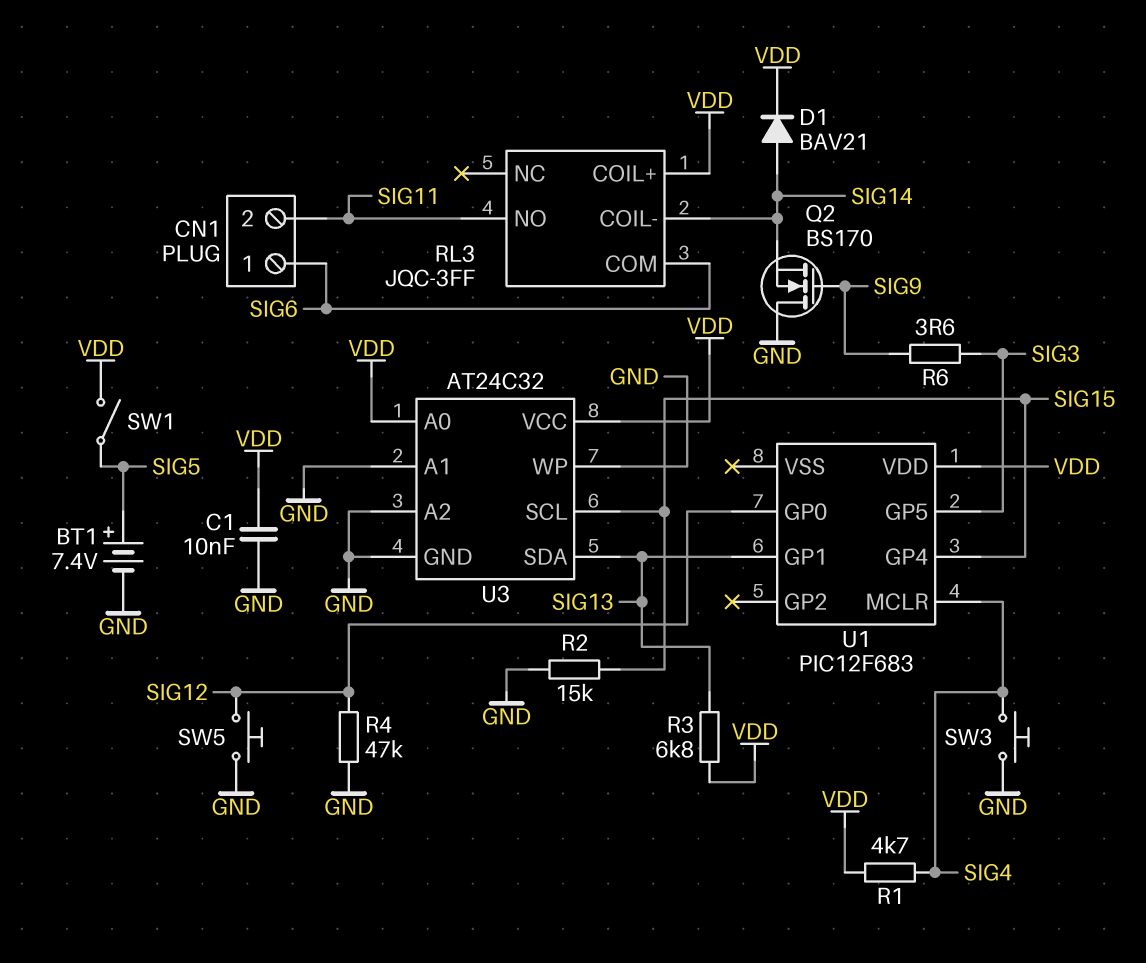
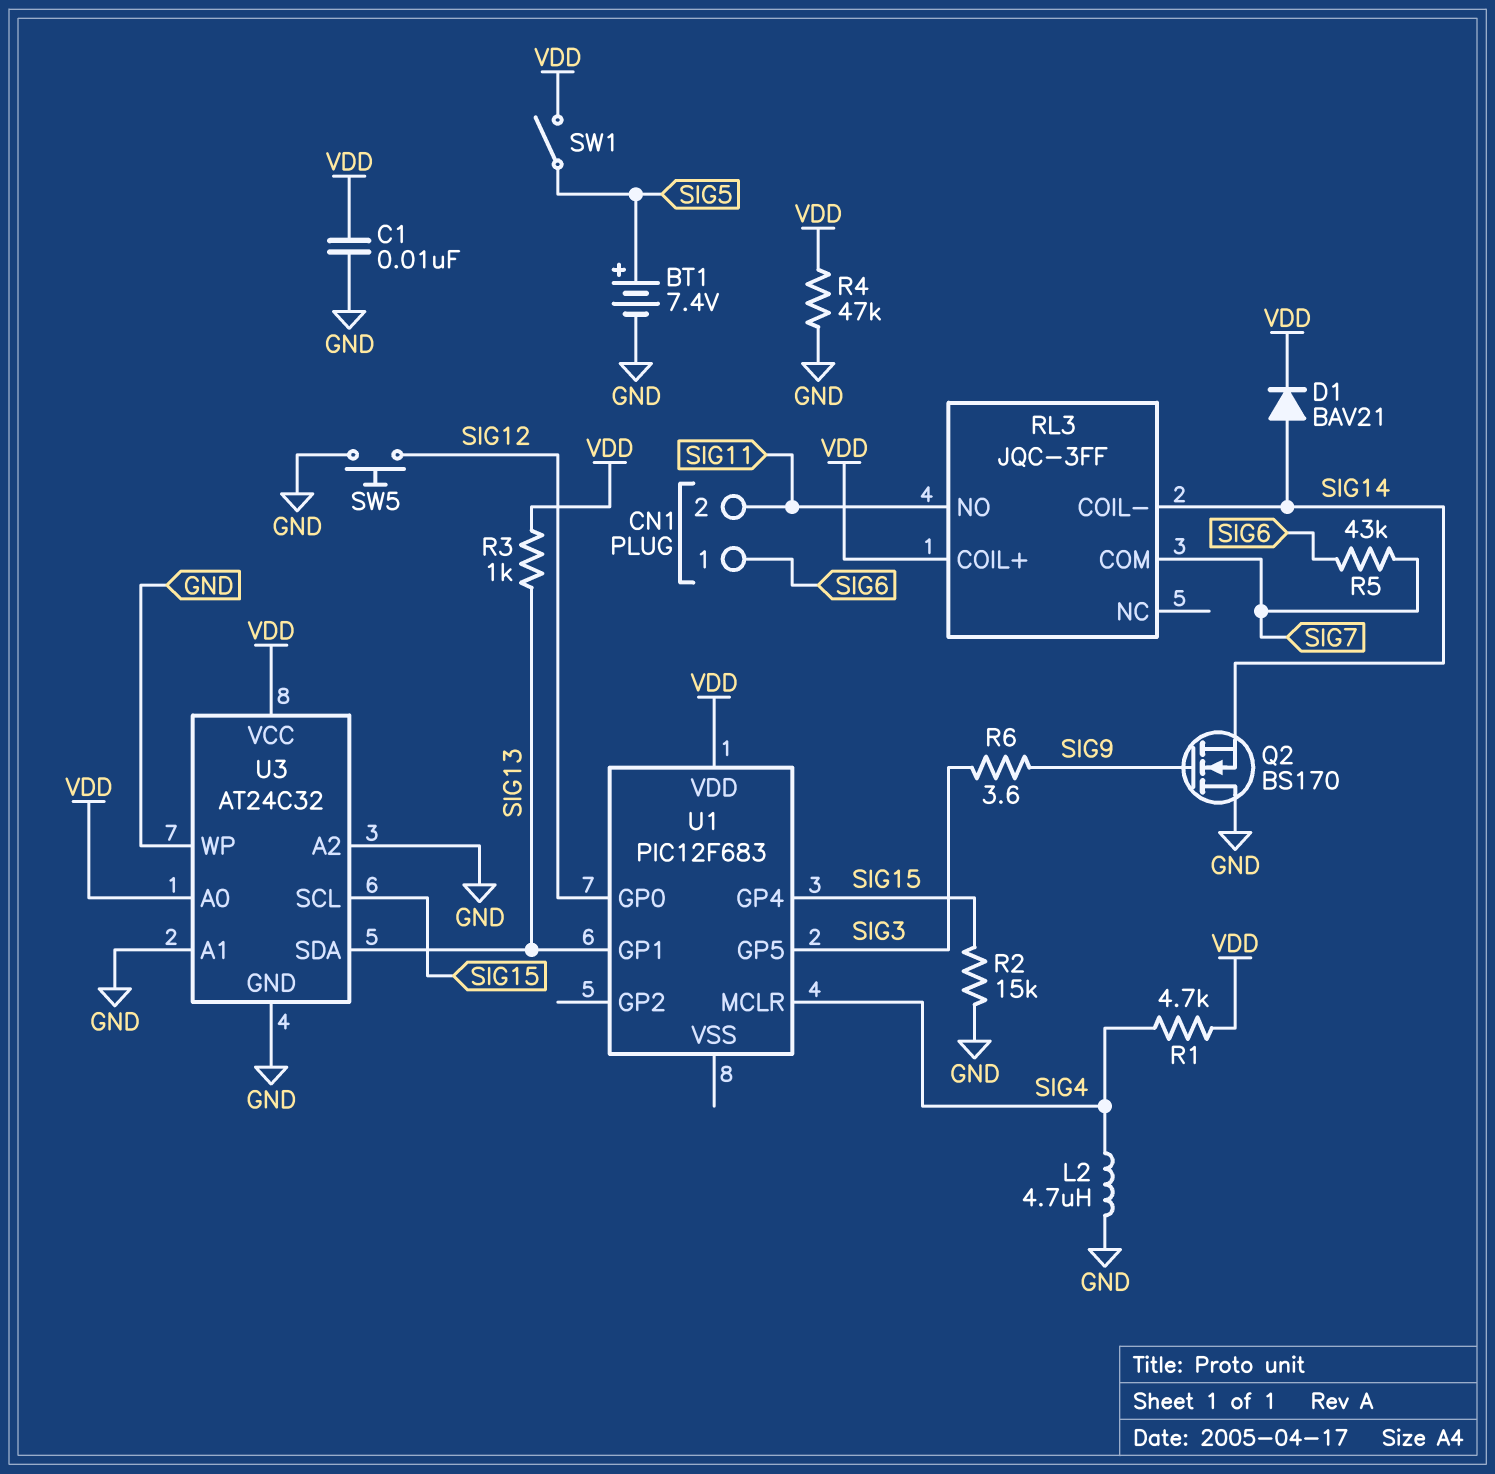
L2: none -> 4.7uH (GND, SIG4)
R3: 6.8k (SIG13, VDD) -> 1k (SIG13, VDD)
R4: 47k (GND, SIG12) -> 47k (GND, VDD)
R5: none -> 43k (SIG6, SIG7)
RL3 pin COM: SIG6 -> SIG7
SW3: button (GND, SIG4) -> none

